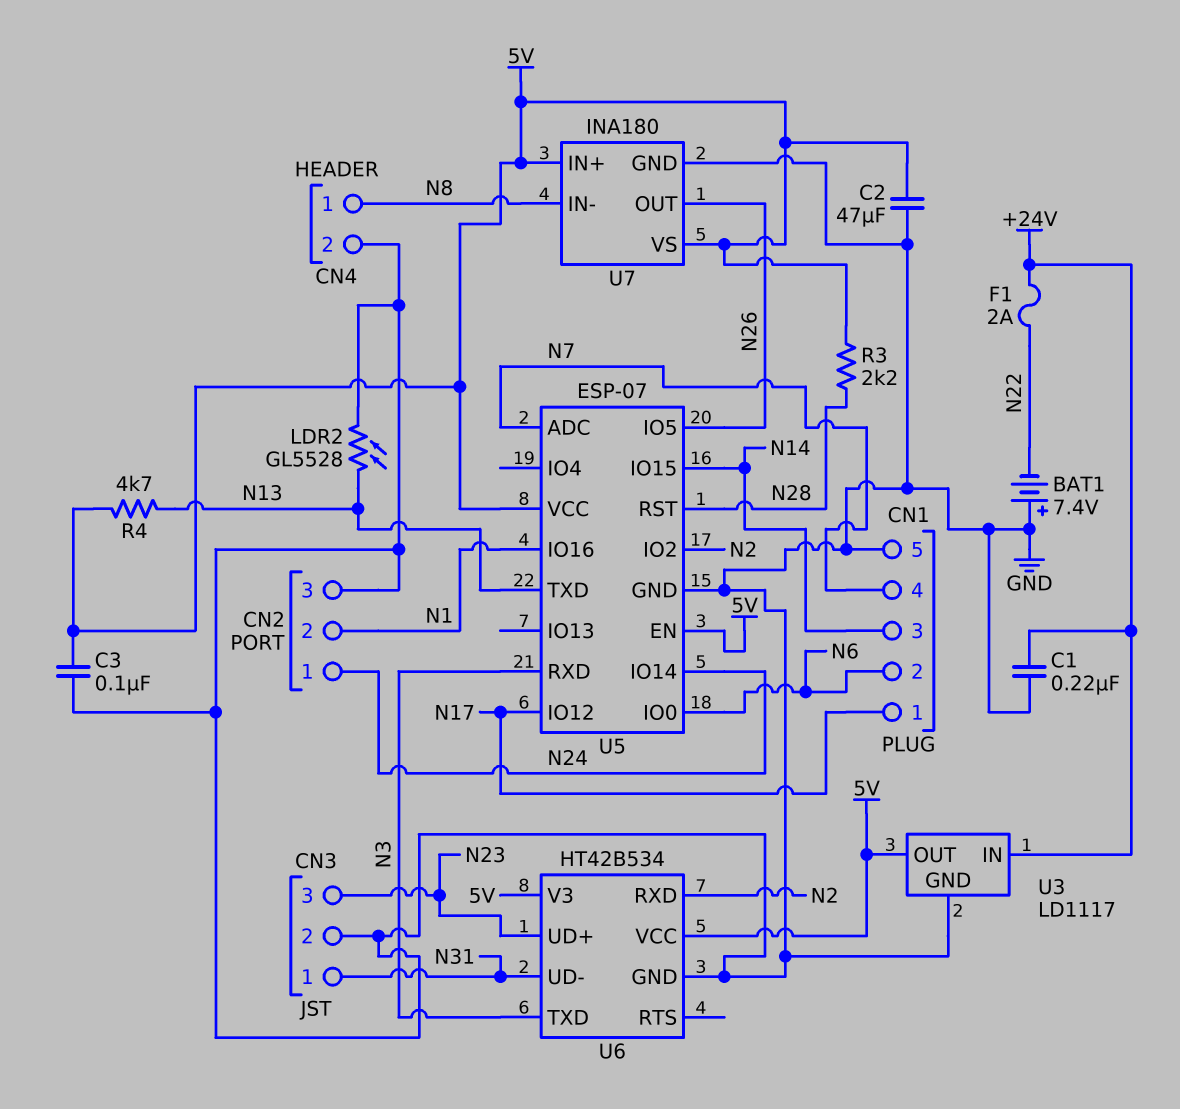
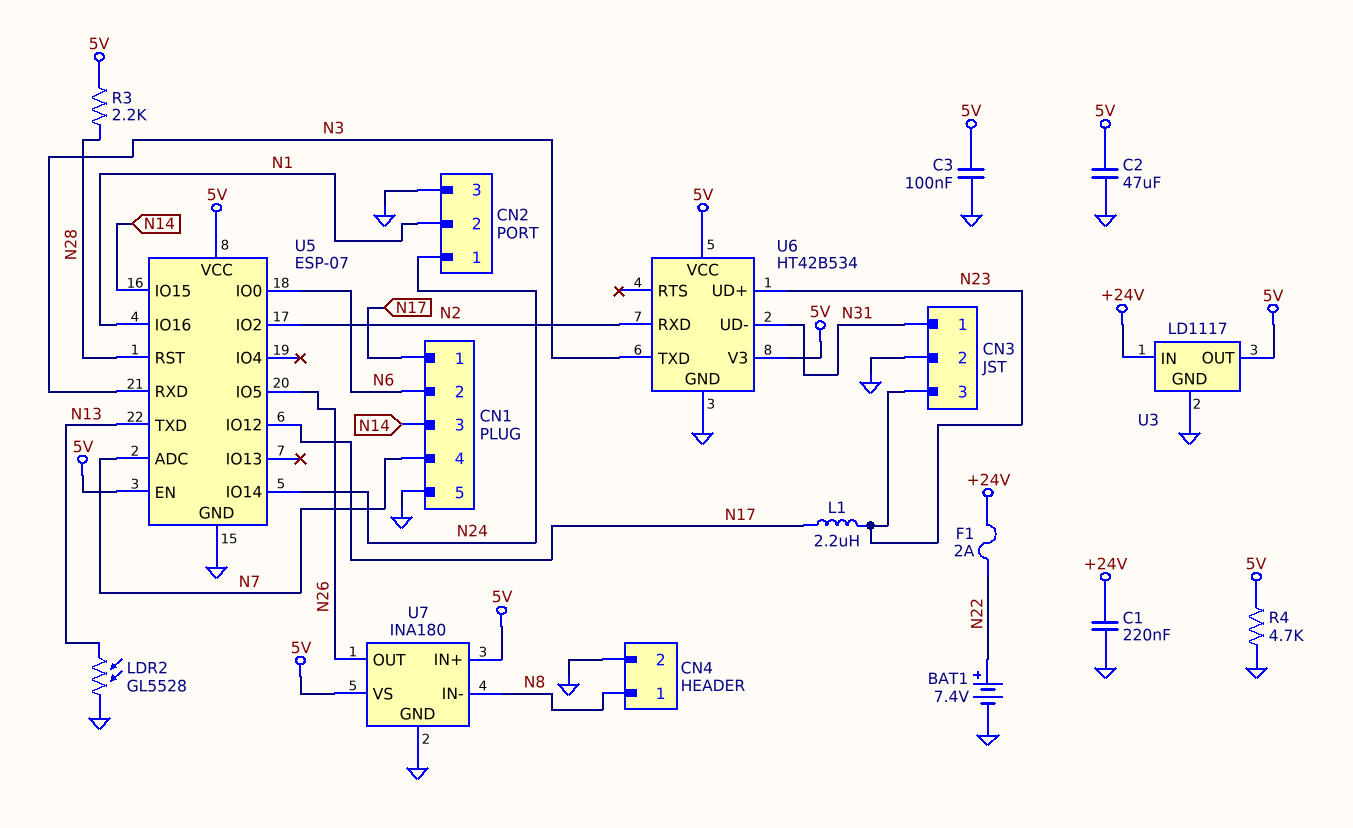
BAT1: 7.4V (plus GND, minus N22) -> 7.4V (plus N22, minus GND)
L1: none -> 2.2uH (N17, N23)
R4: 4.7k (5V, N13) -> 4.7k (5V, GND)

